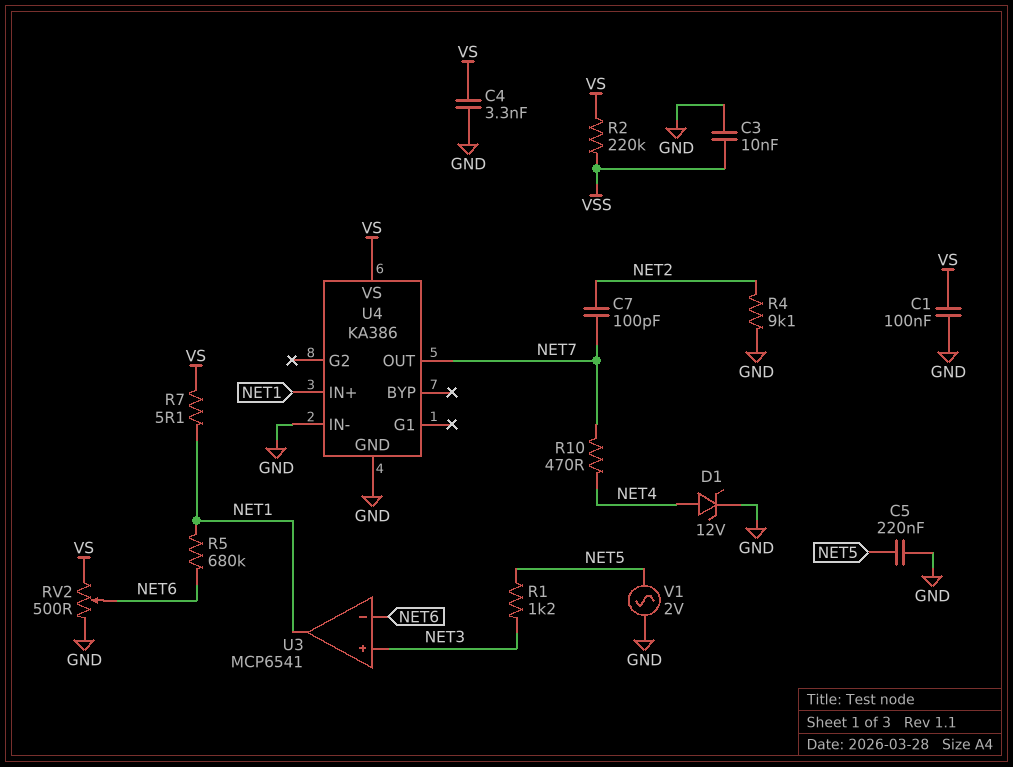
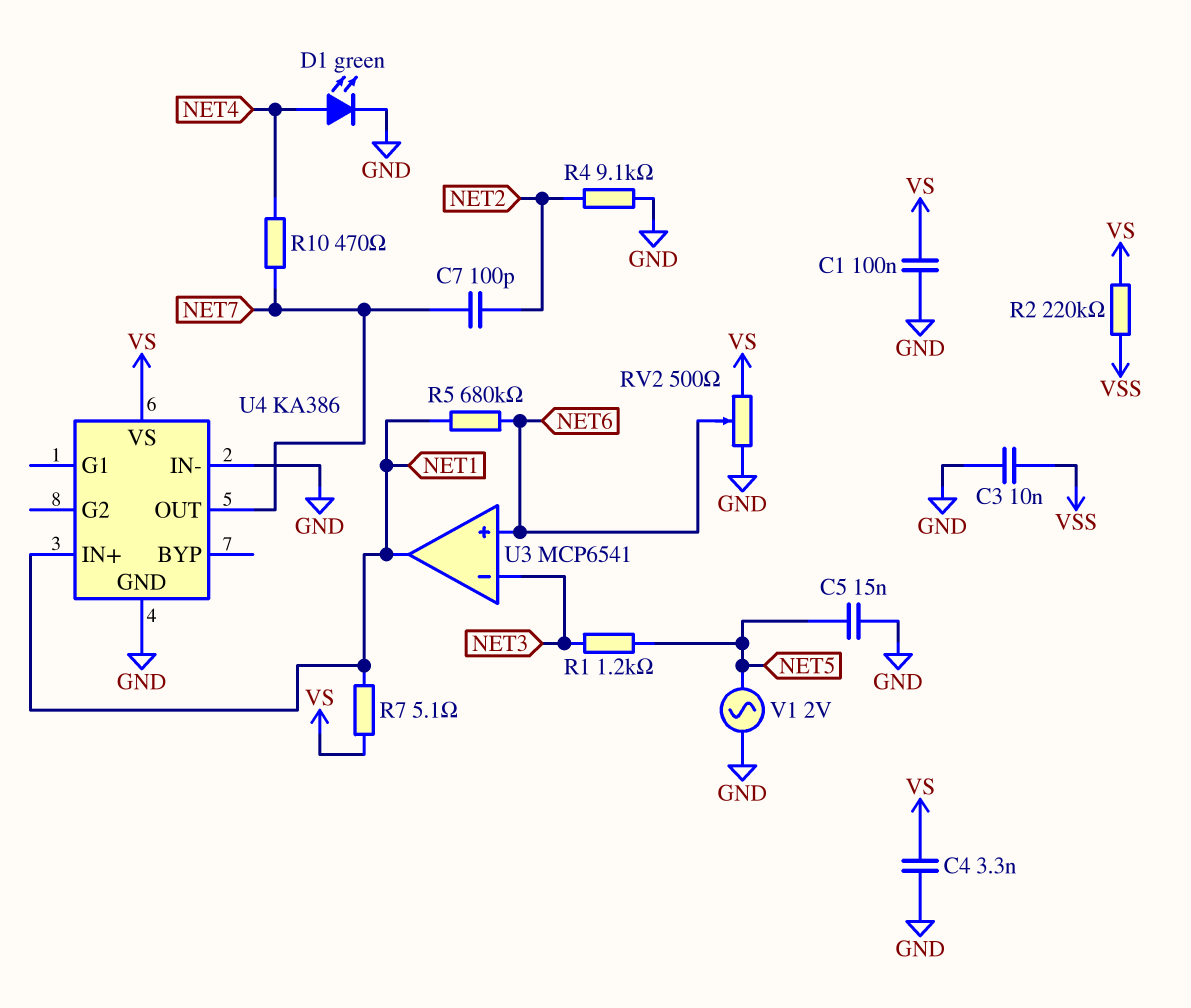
C5: 220nF (GND, NET5) -> 15nF (GND, NET5)
D1: zener 12V (A NET4, K GND) -> LED green (A NET4, K GND)
U3 pin in+: NET3 -> NET6
U3 pin in-: NET6 -> NET3

